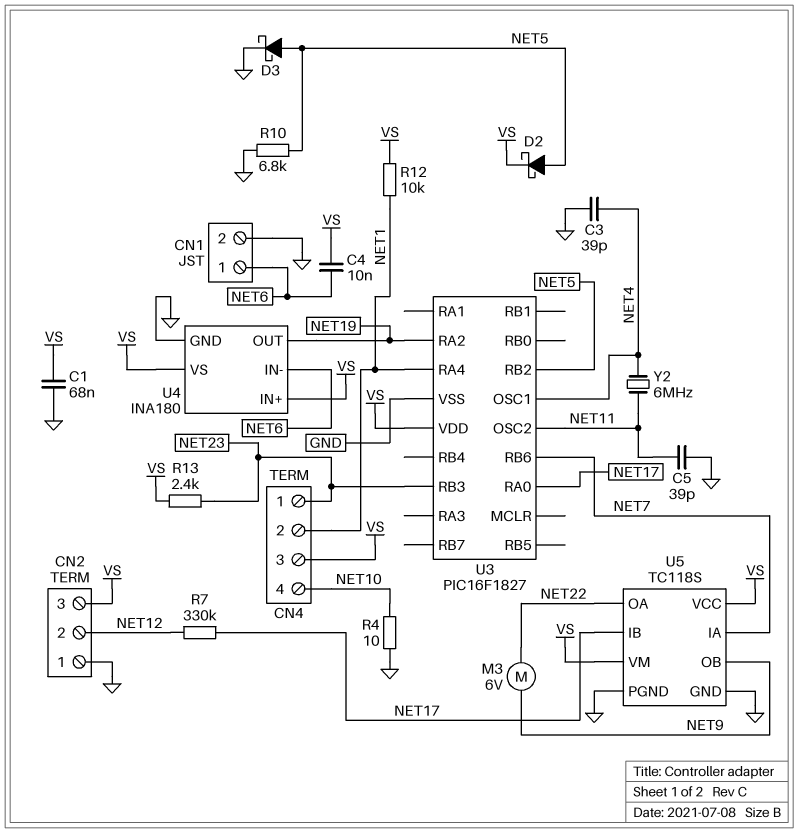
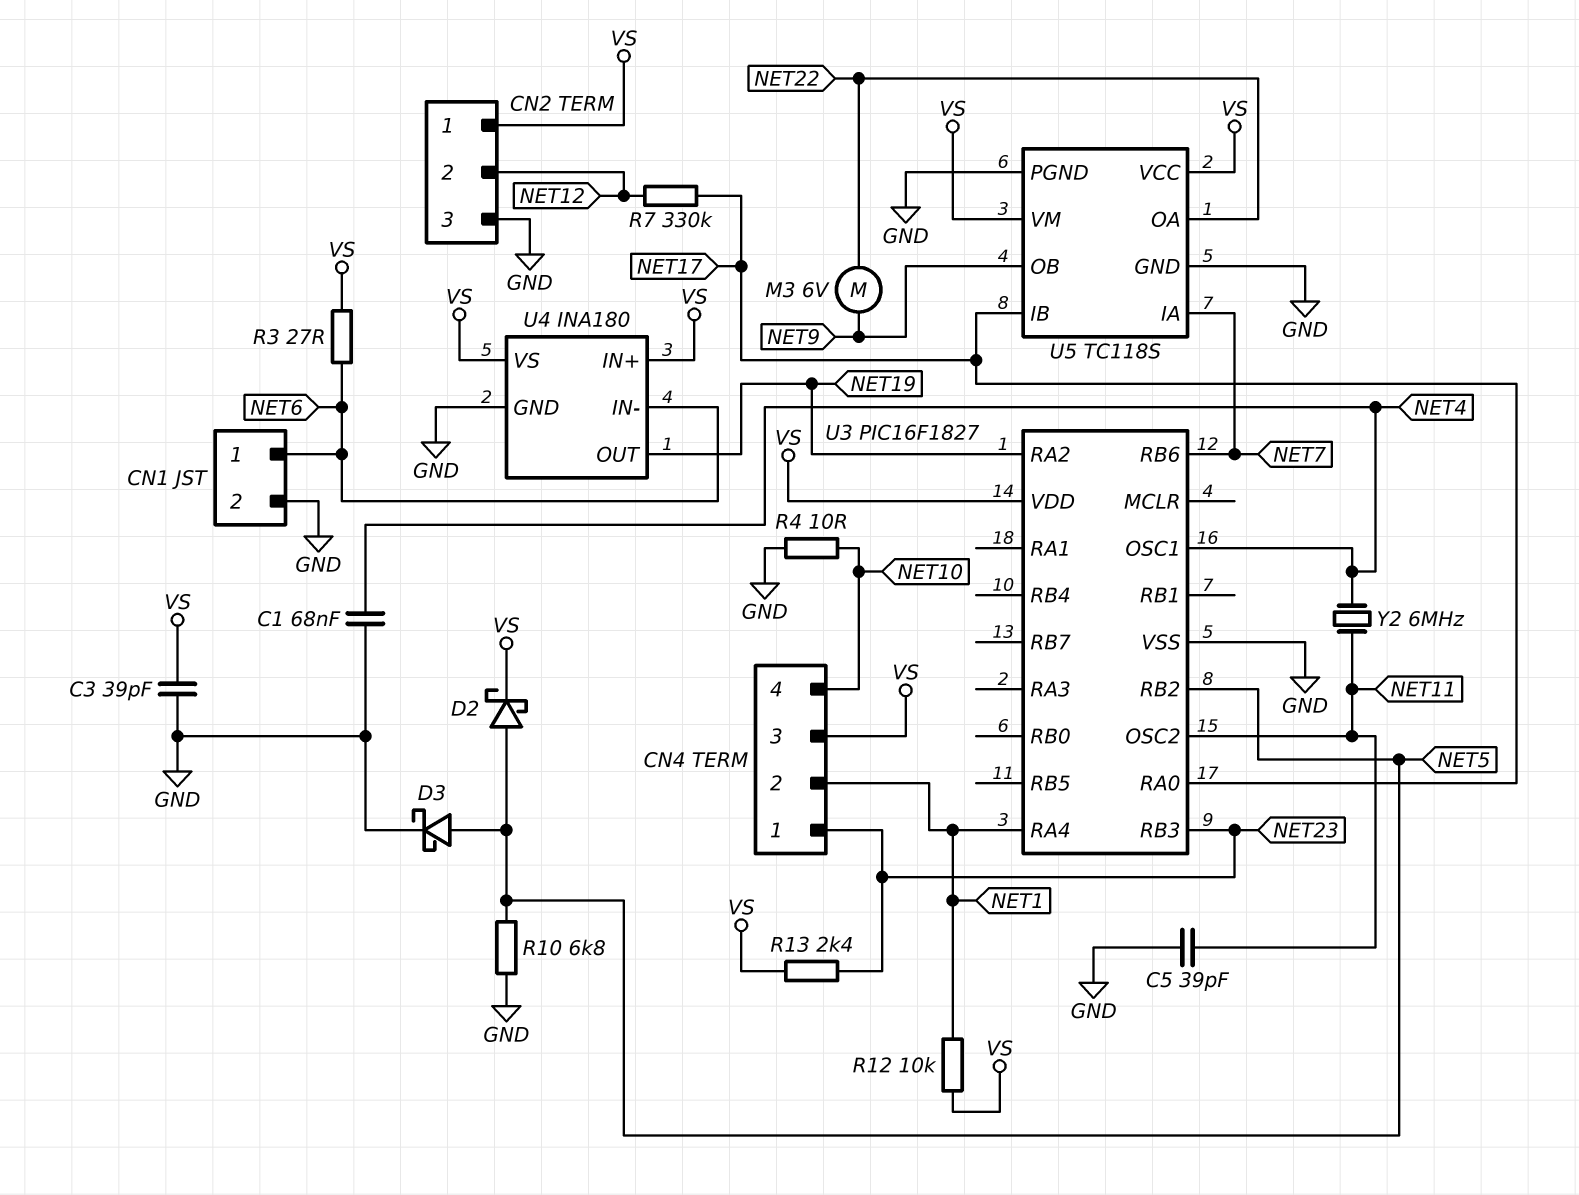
C1: 68nF (GND, VS) -> 68nF (GND, NET4)
C3: 39pF (GND, NET4) -> 39pF (GND, VS)
C4: 10nF (NET6, VS) -> none
CN2 pin 1: GND -> VS
CN2 pin 3: VS -> GND
R3: none -> 27 (NET6, VS)

